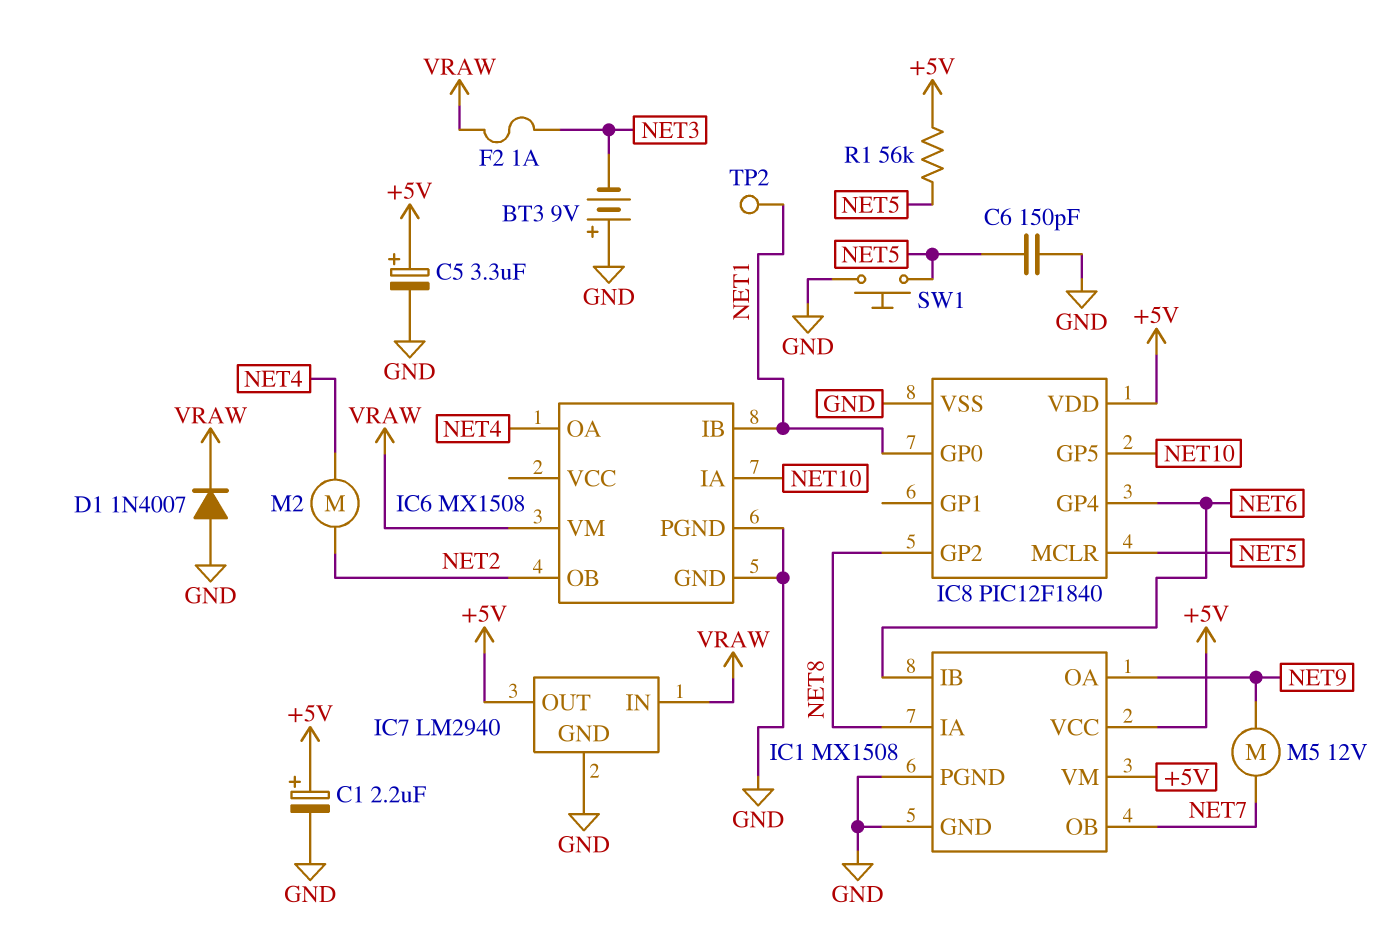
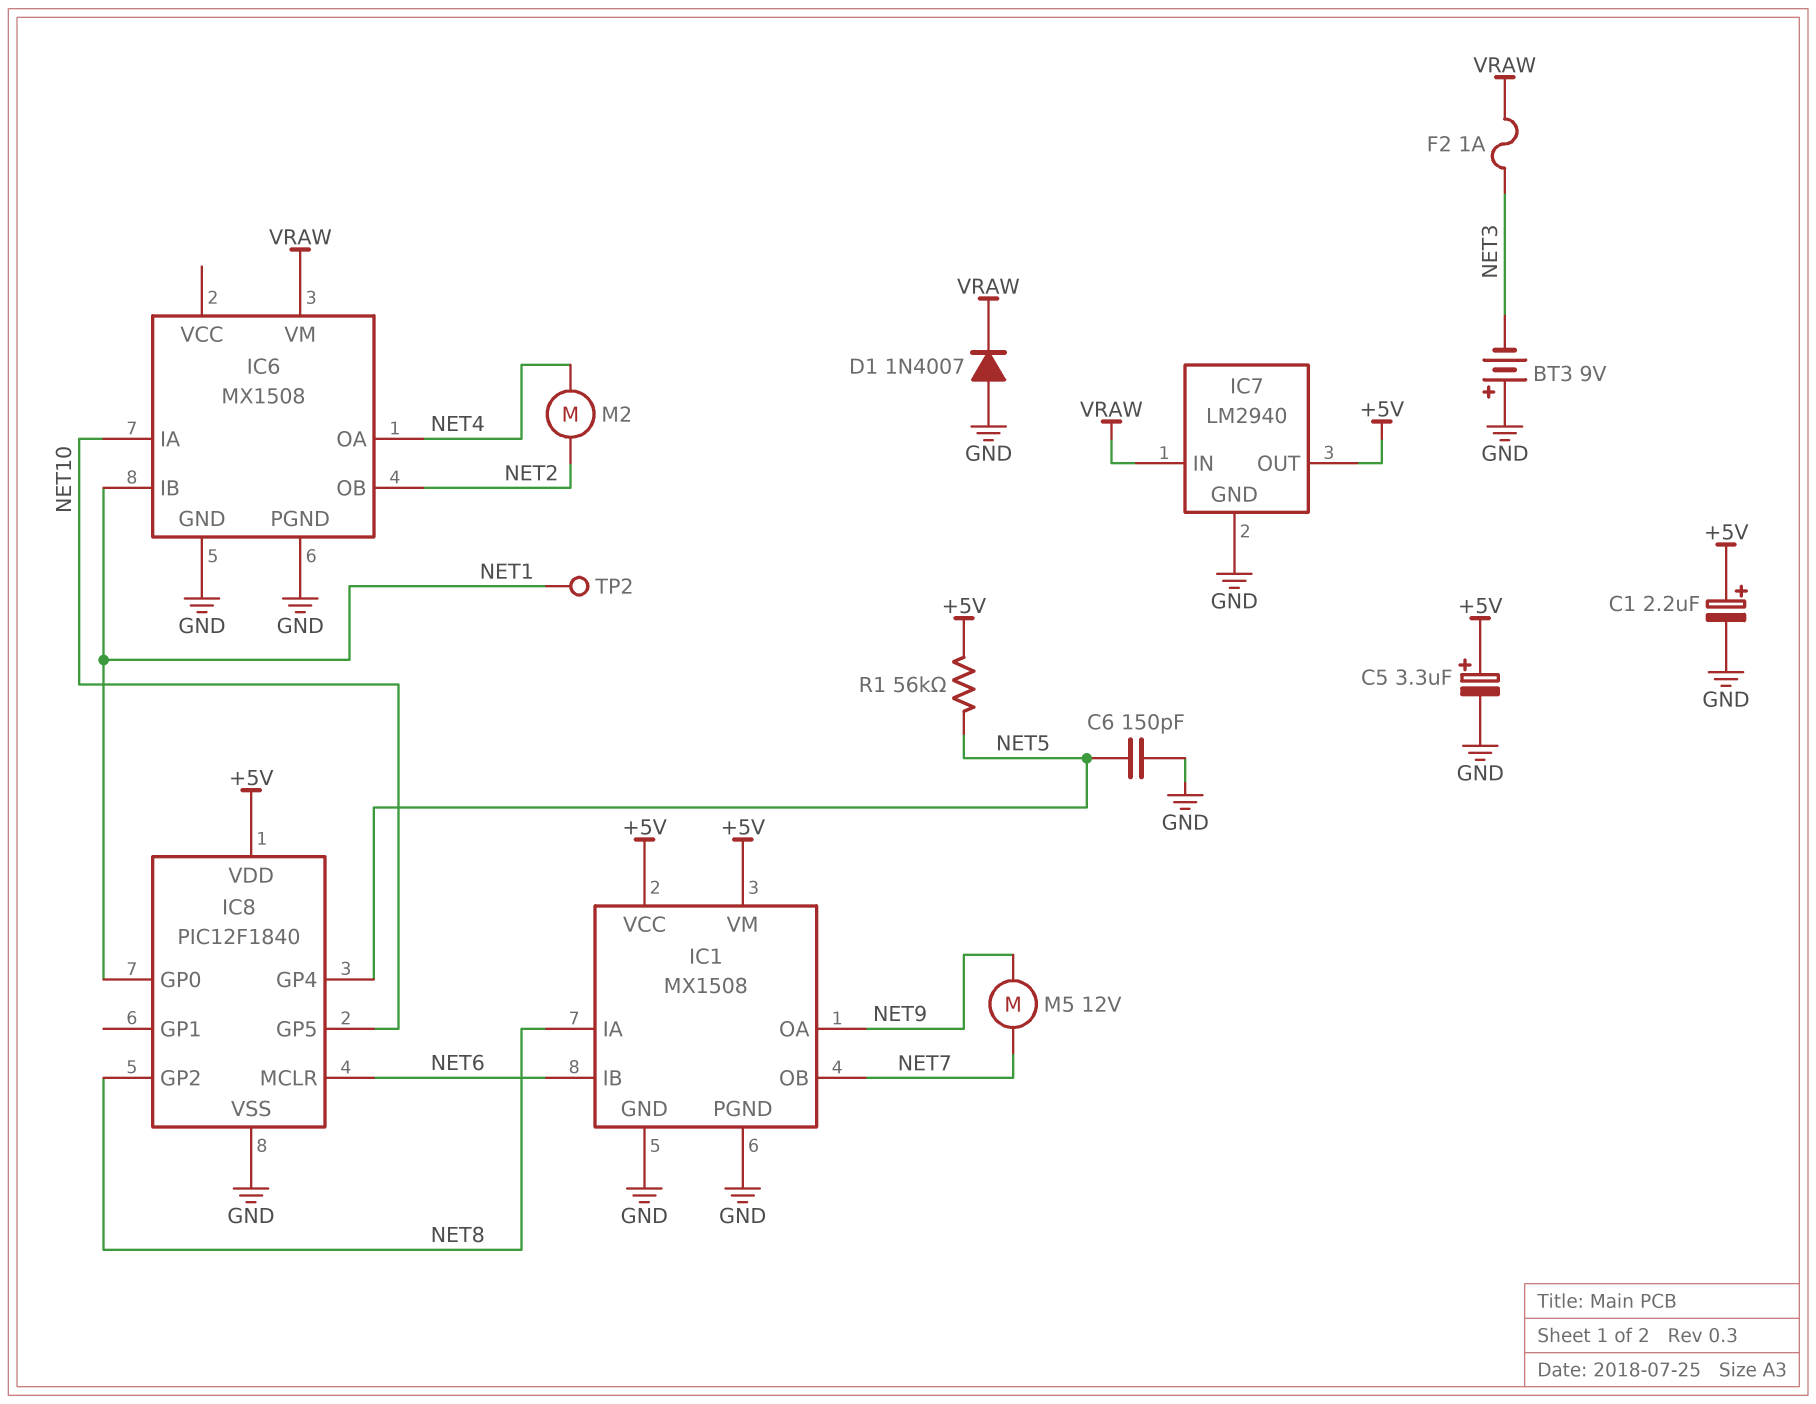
IC8 pin GP4: NET6 -> NET5
IC8 pin MCLR: NET5 -> NET6
SW1: button (GND, NET5) -> none

